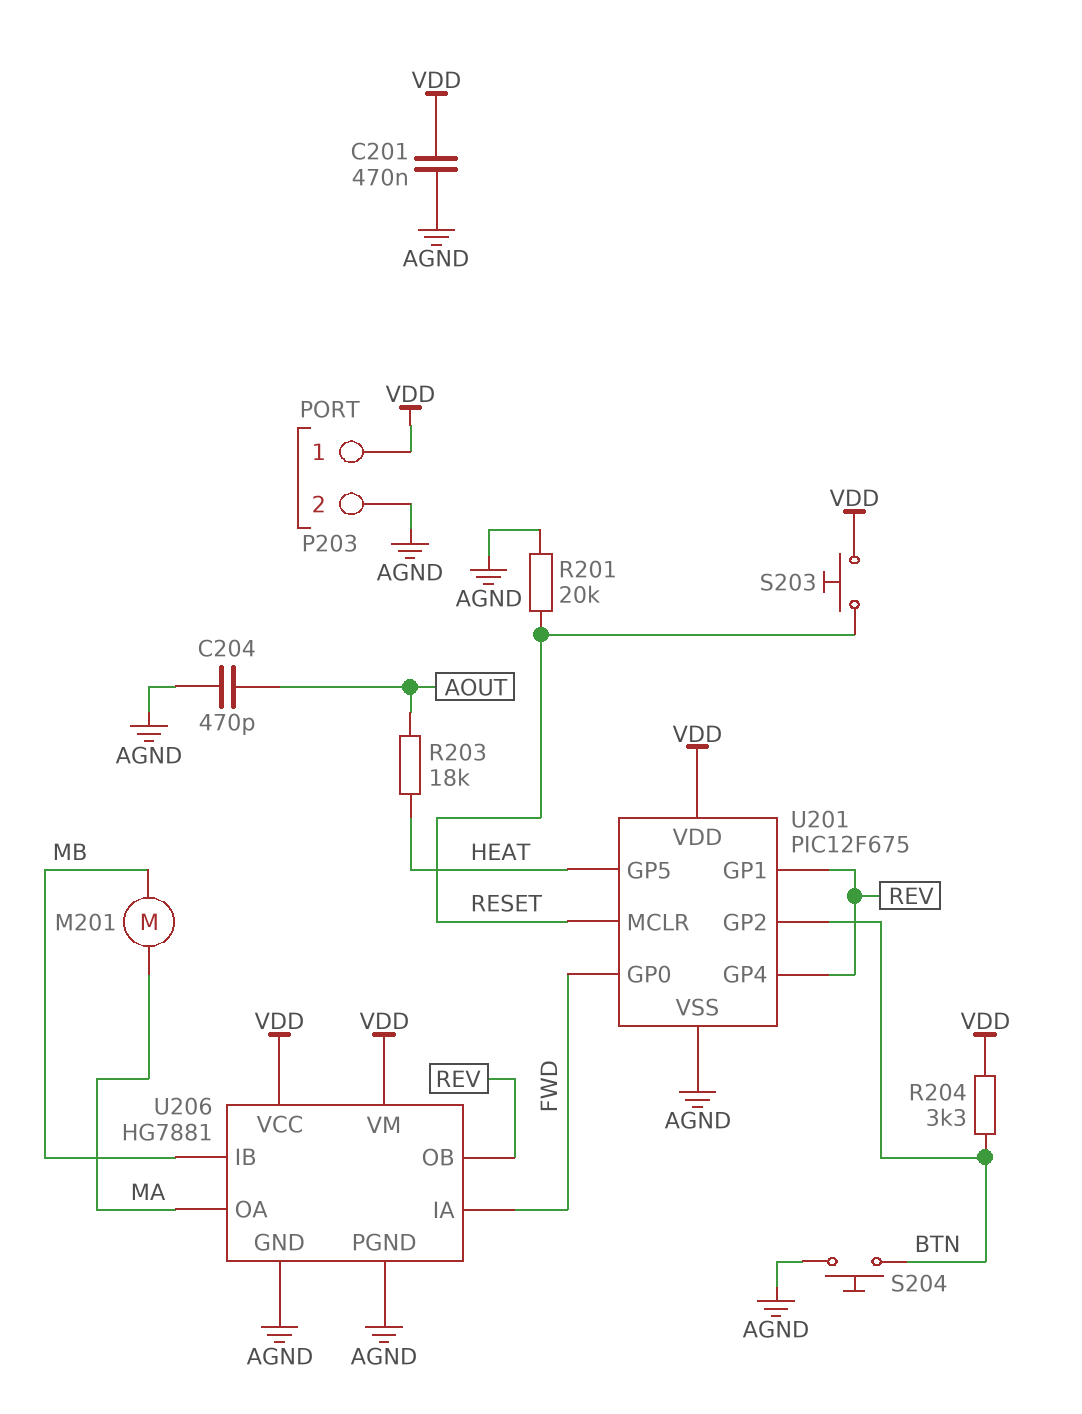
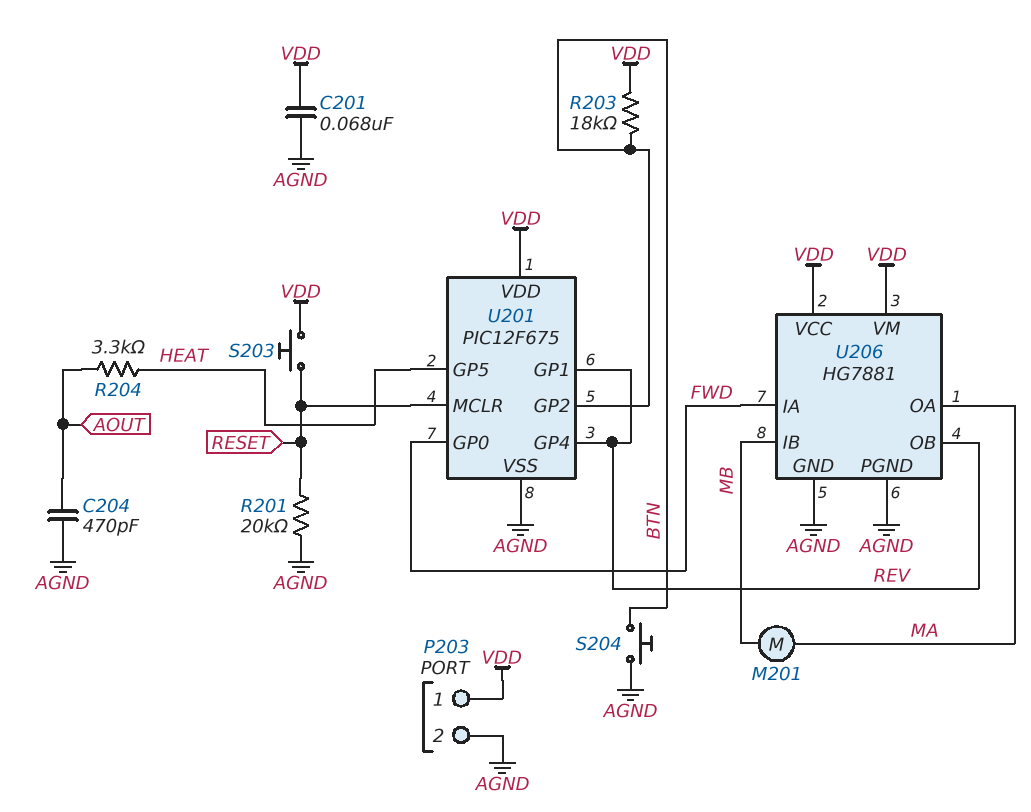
C201: 470nF (AGND, VDD) -> 68nF (AGND, VDD)
R203: 18k (AOUT, HEAT) -> 18k (BTN, VDD)
R204: 3.3k (BTN, VDD) -> 3.3k (AOUT, HEAT)

